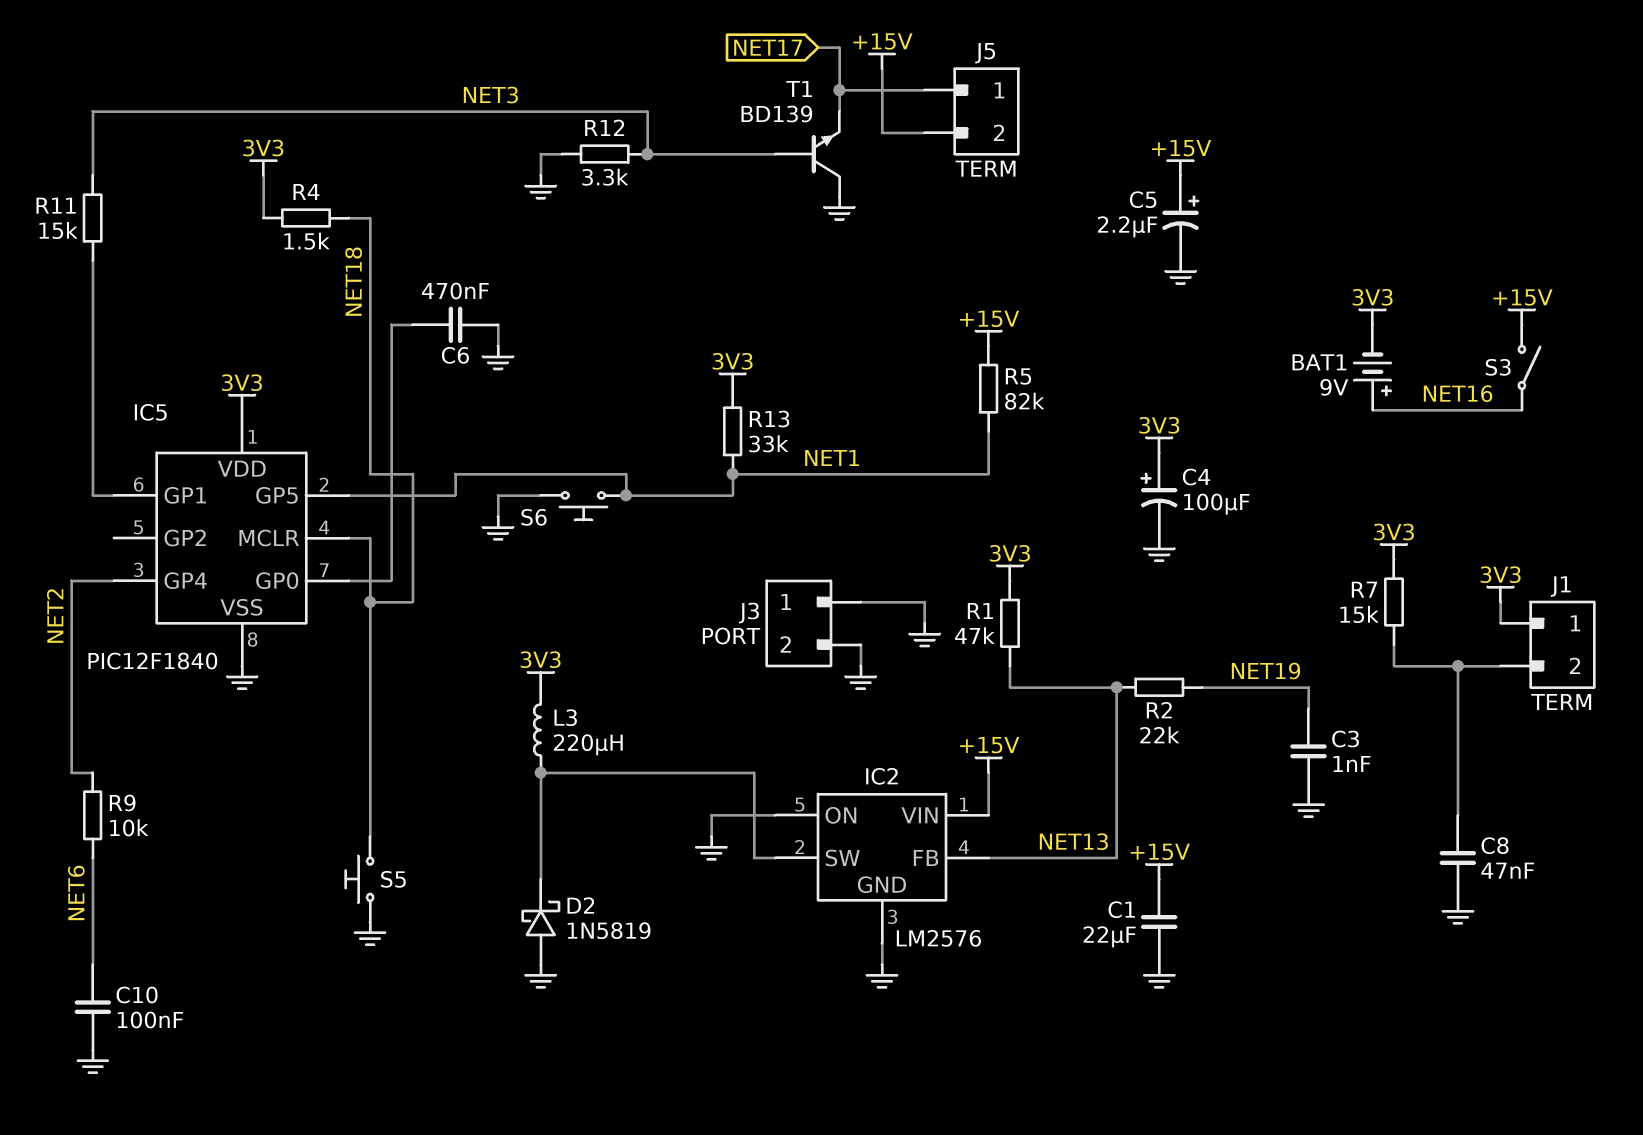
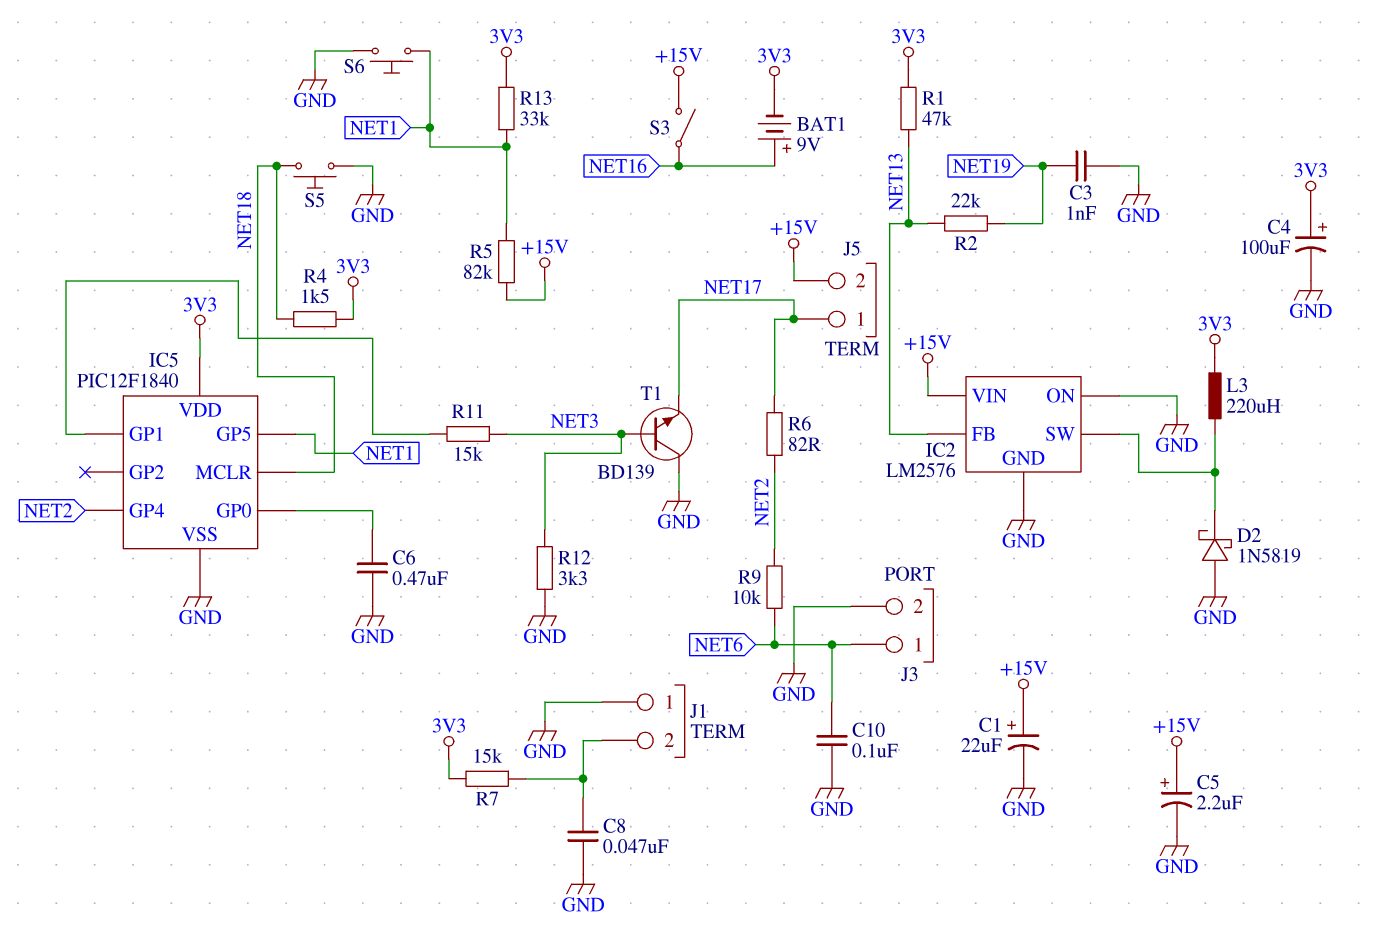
C1: 22uF (+15V, GND) -> 22uF (plus +15V, minus GND)
J1 pin 1: 3V3 -> GND
J3 pin 1: GND -> NET6
R6: none -> 82 (NET2, NET17)

